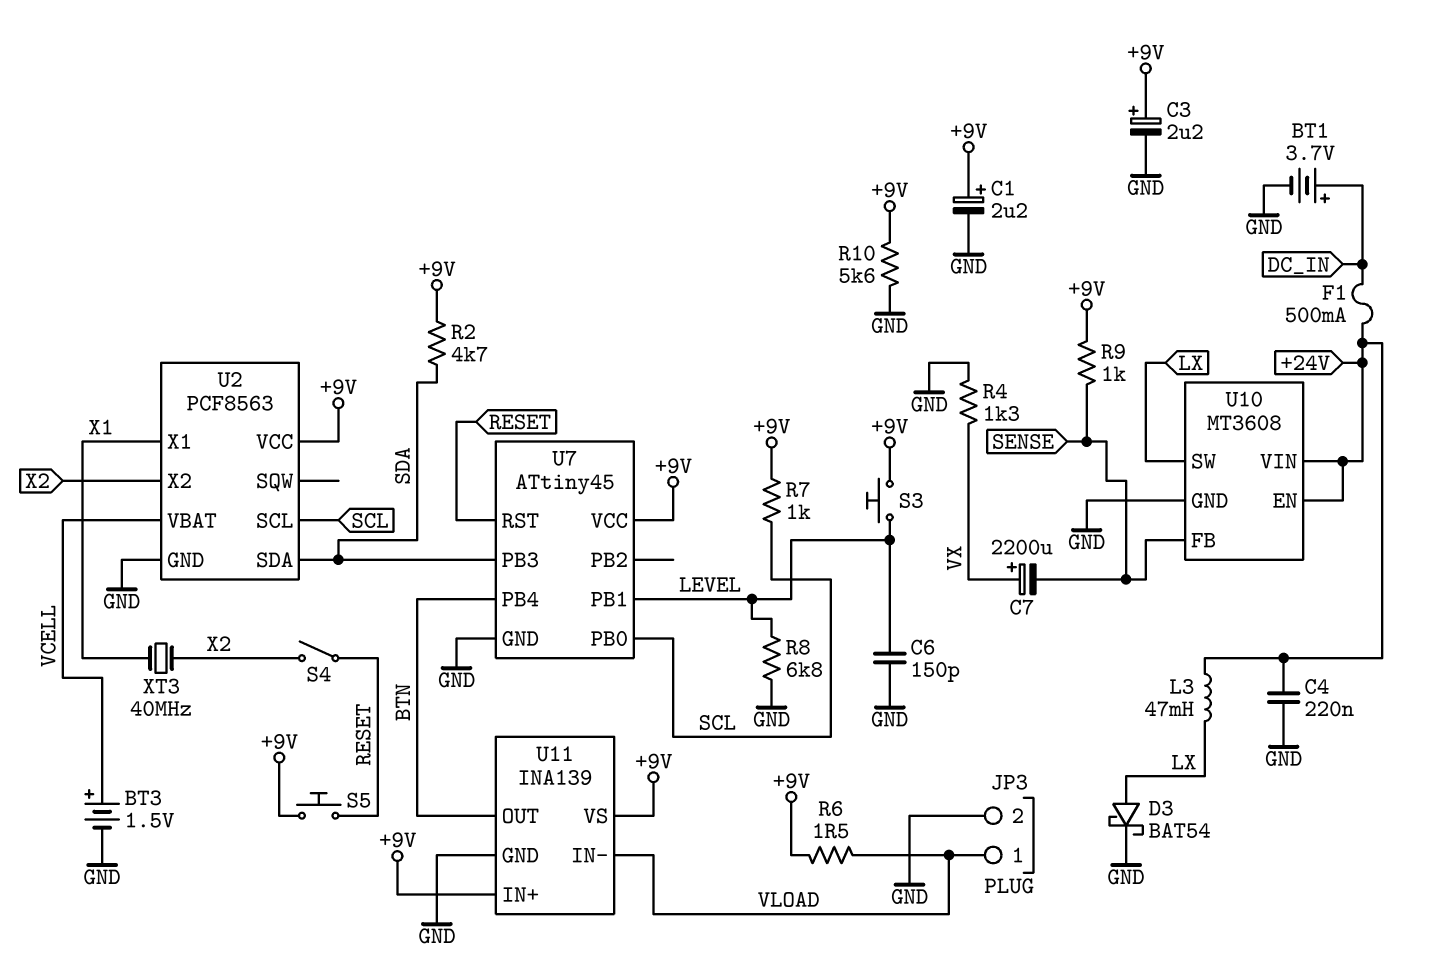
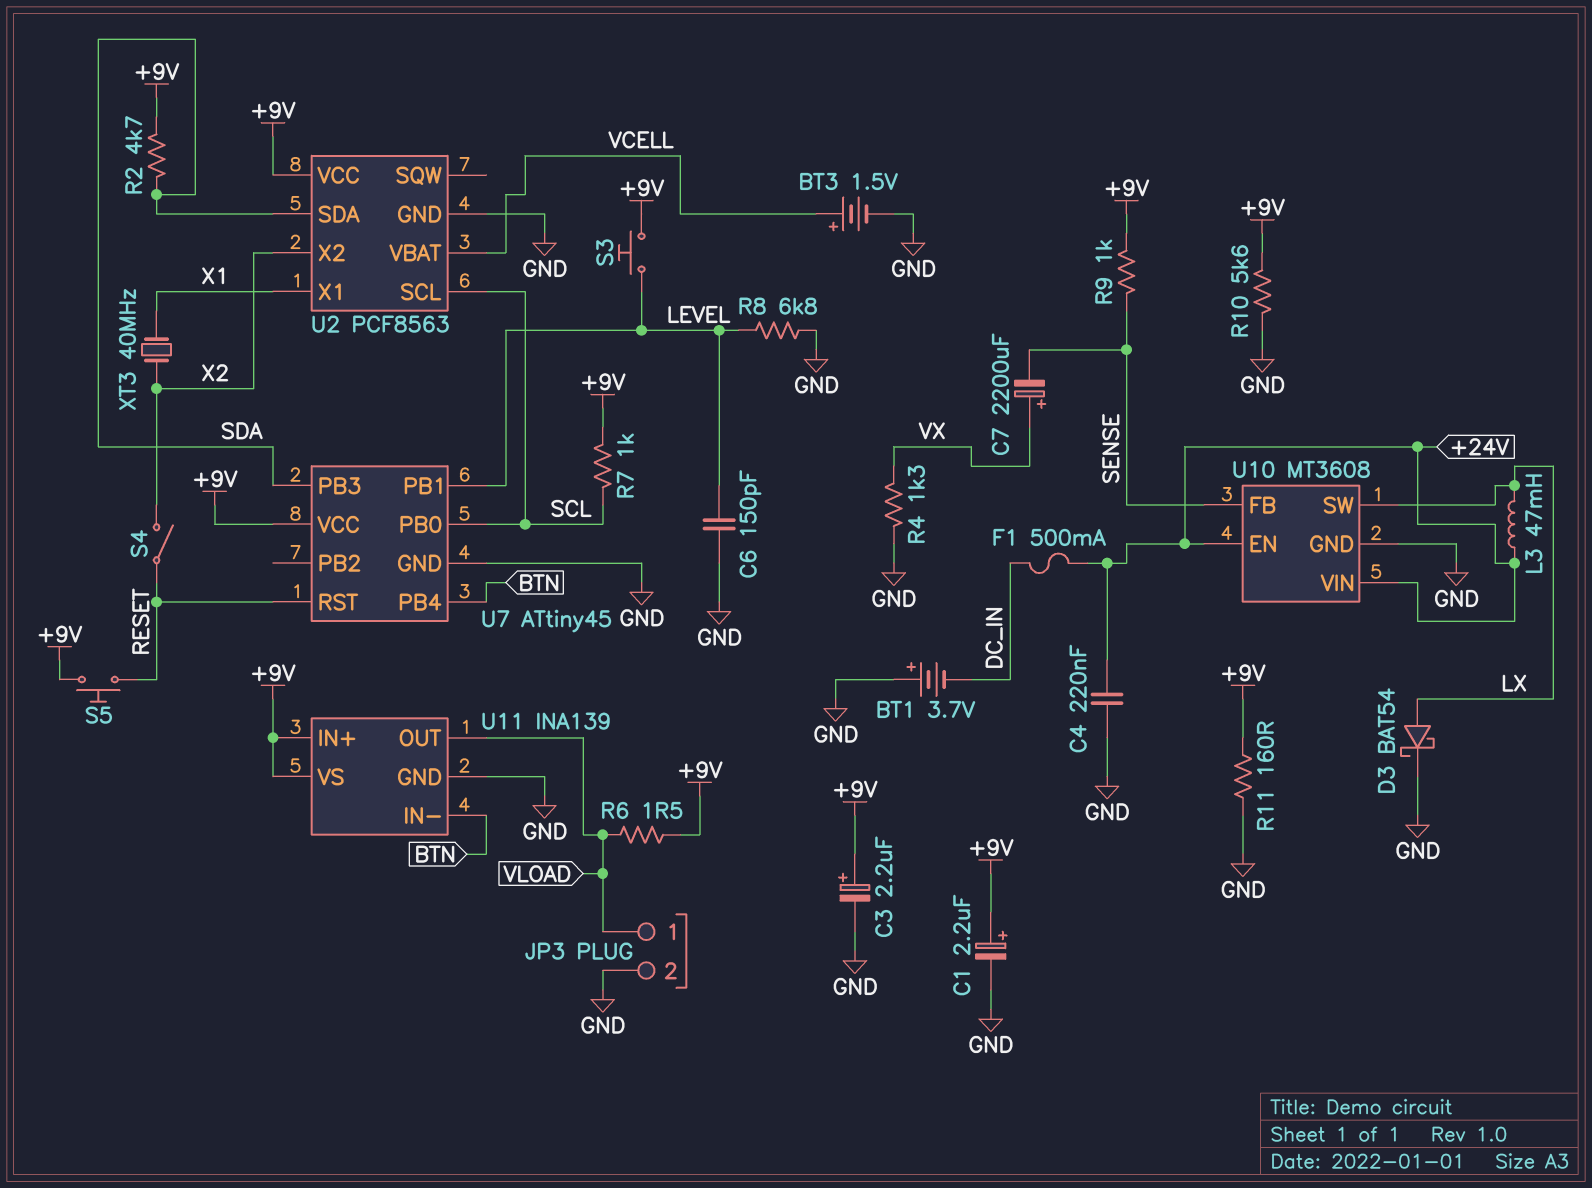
BT1: 3.7V (plus DC_IN, minus GND) -> 3.7V (plus GND, minus DC_IN)
R11: none -> 160 (+9V, GND)
U11 pin IN-: VLOAD -> BTN
U11 pin OUT: BTN -> VLOAD

